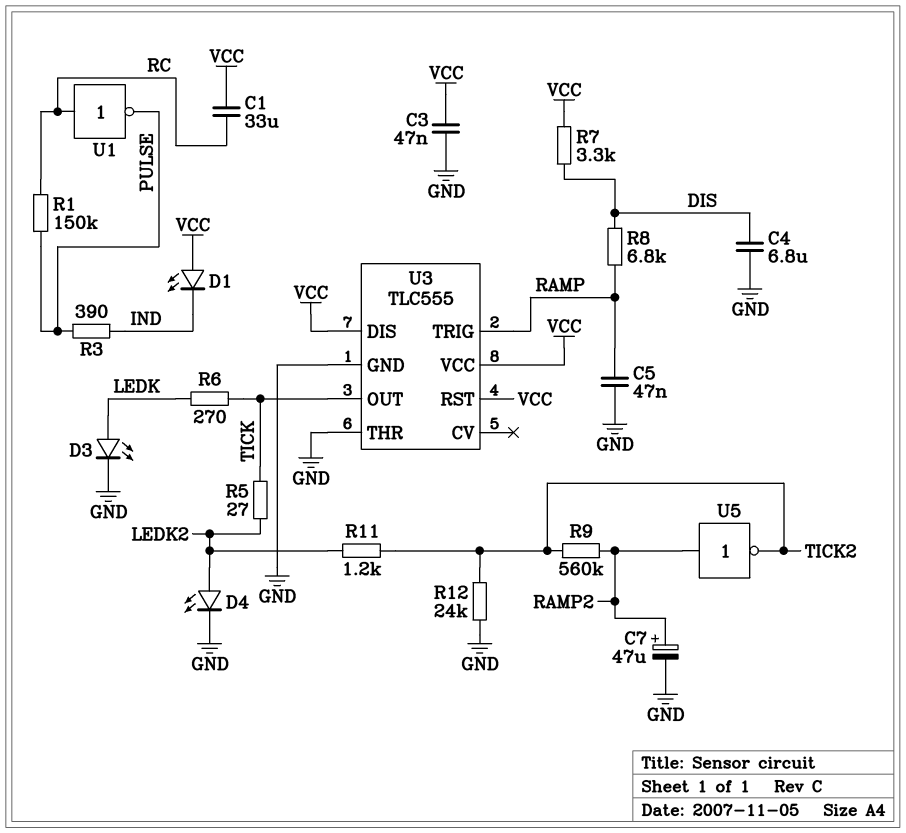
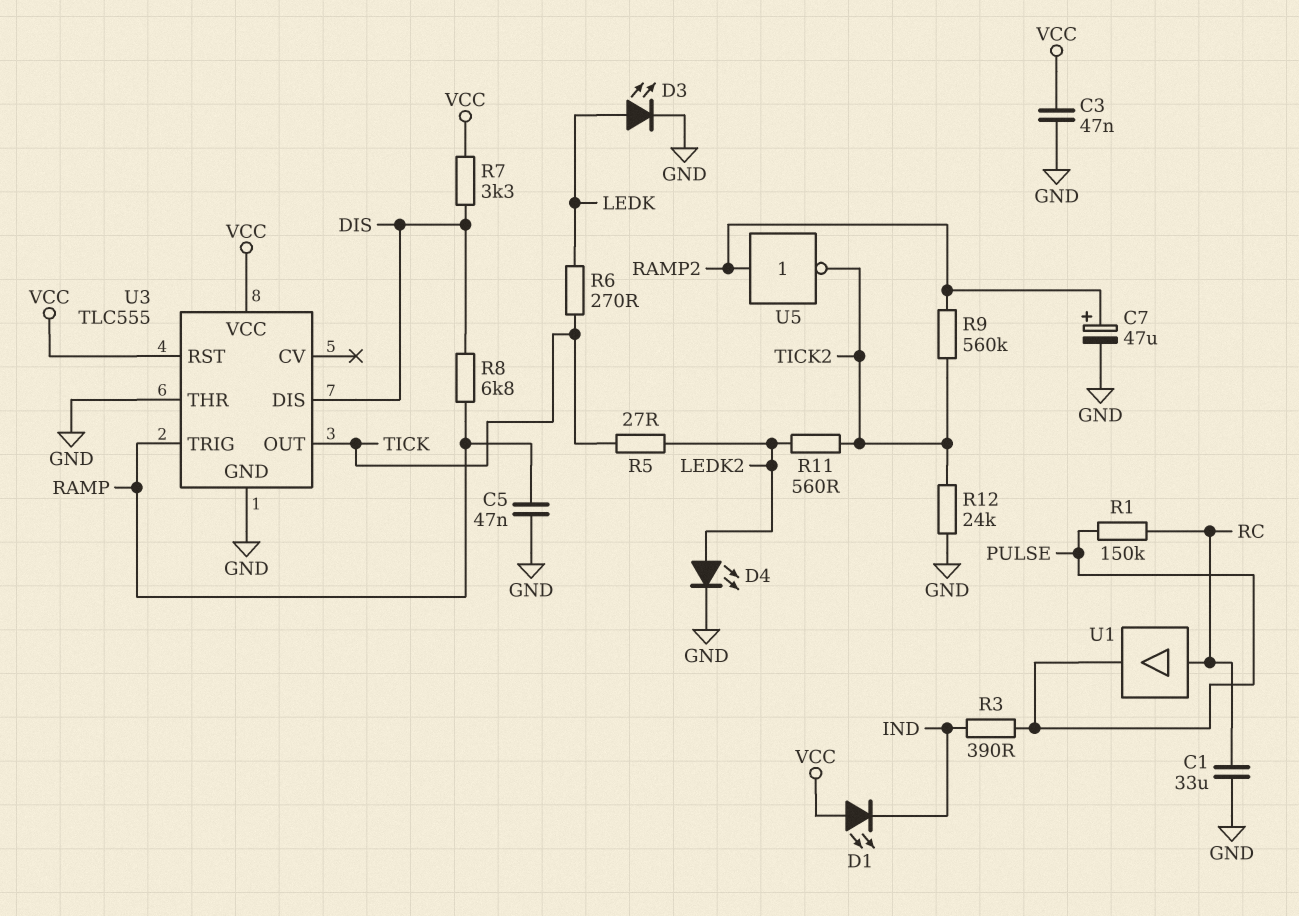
C1: 33uF (RC, VCC) -> 33uF (GND, RC)
C4: 6.8uF (DIS, GND) -> none
R11: 1.2k (LEDK2, TICK2) -> 560 (LEDK2, TICK2)
U1: NOT (in RC, out PULSE) -> buffer (in RC, out PULSE)
U3 pin DIS: VCC -> DIS

